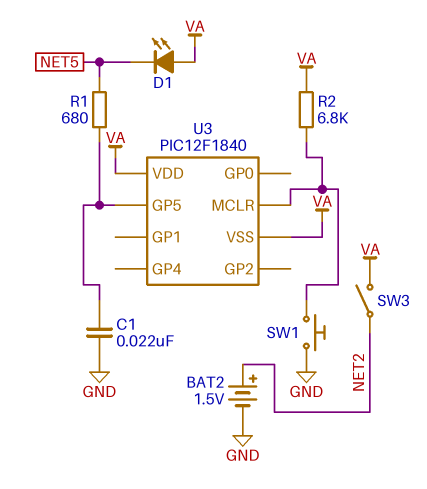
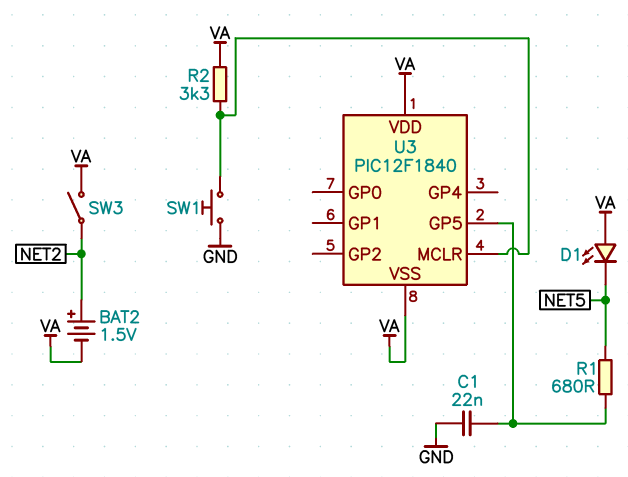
BAT2: 1.5V (plus NET2, minus GND) -> 1.5V (plus NET2, minus VA)
R2: 6.8k (U3/MCLR, VA) -> 3.3k (U3/MCLR, VA)

